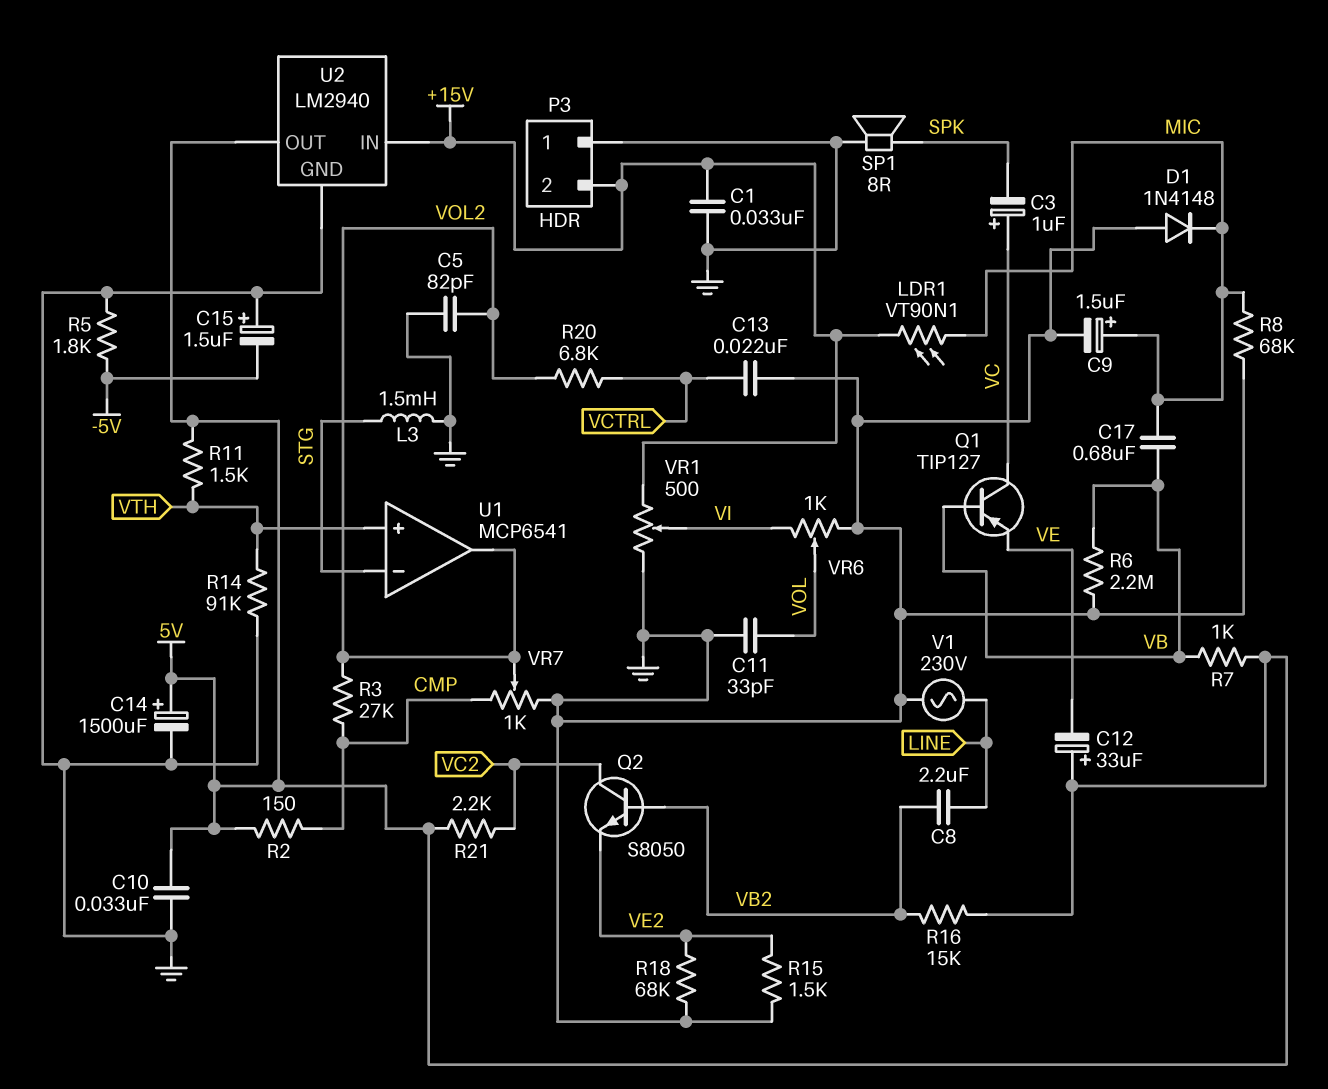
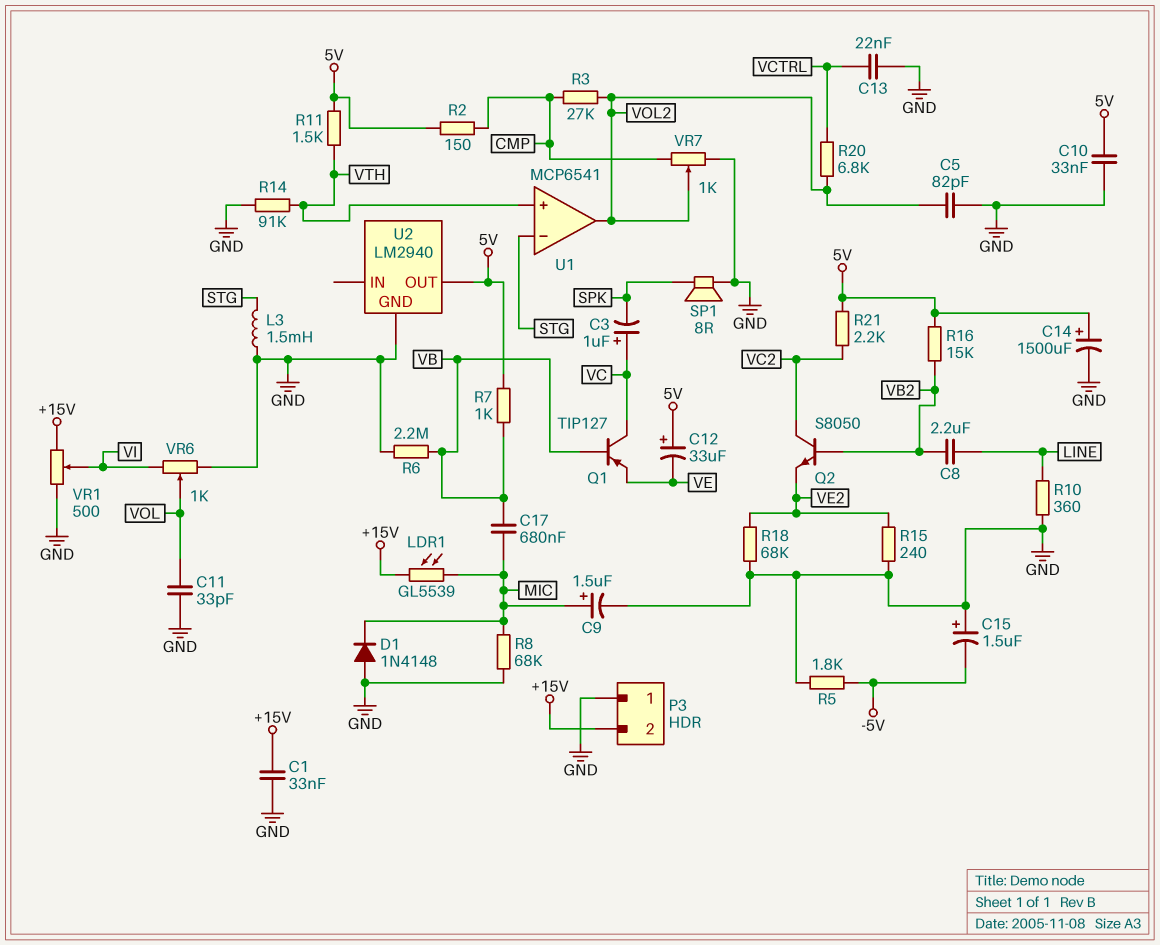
LDR1: VT90N1 (+15V, MIC) -> GL5539 (+15V, MIC)
R10: none -> 360 (GND, LINE)
R15: 1.5k (GND, VE2) -> 240 (GND, VE2)
U2 pin IN: +15V -> none
V1: AC 230V (GND, LINE) -> none

